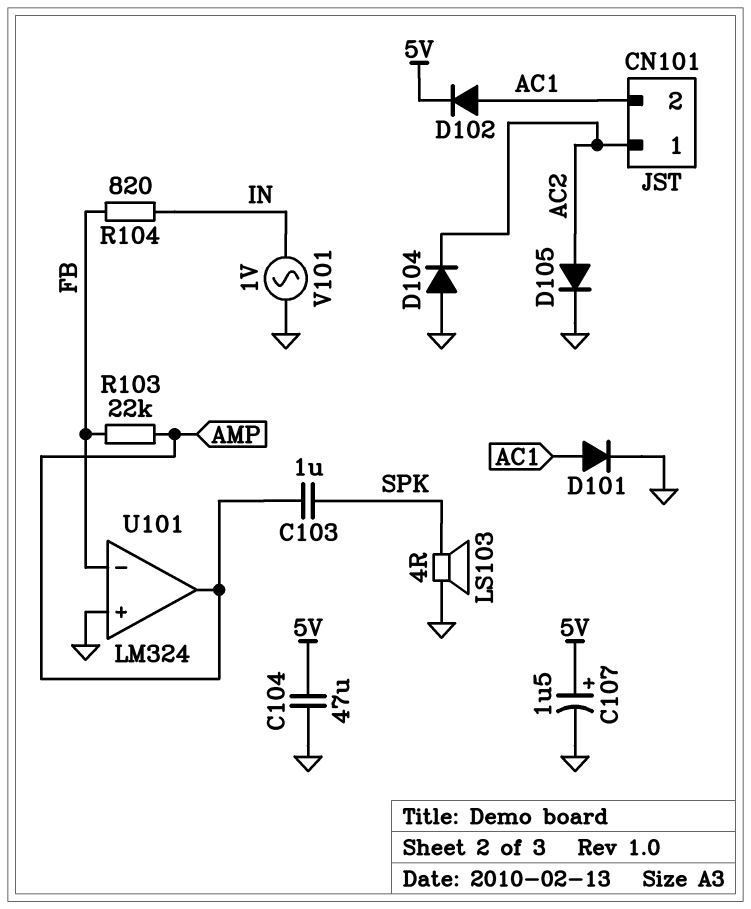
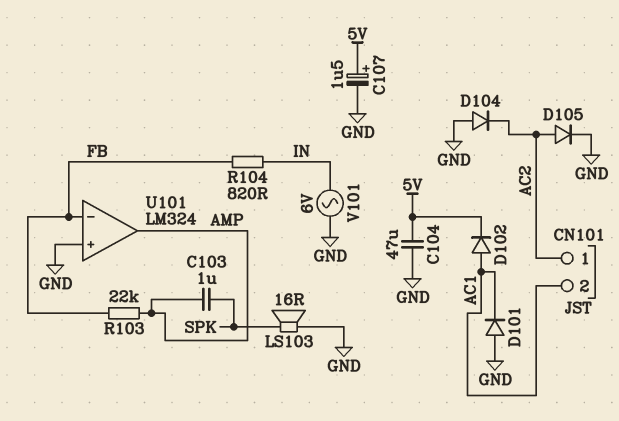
D101: diode (A AC1, K GND) -> diode (A GND, K AC1)
LS103: speaker 4R (GND, SPK) -> speaker 16R (GND, SPK)
V101: AC 1V (GND, IN) -> AC 6V (GND, IN)

